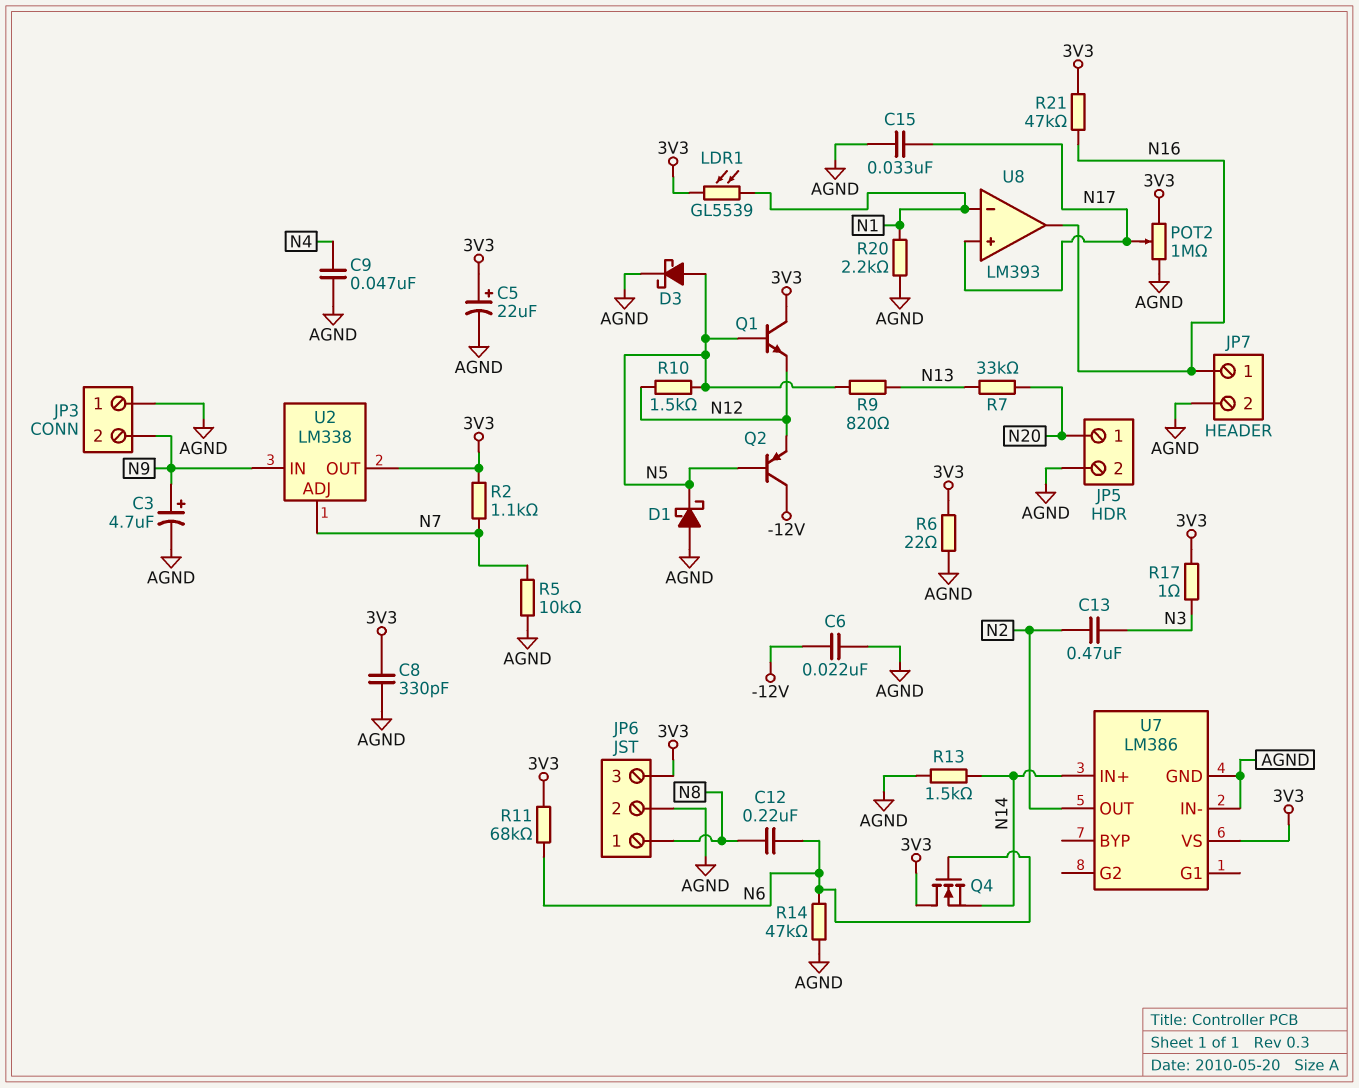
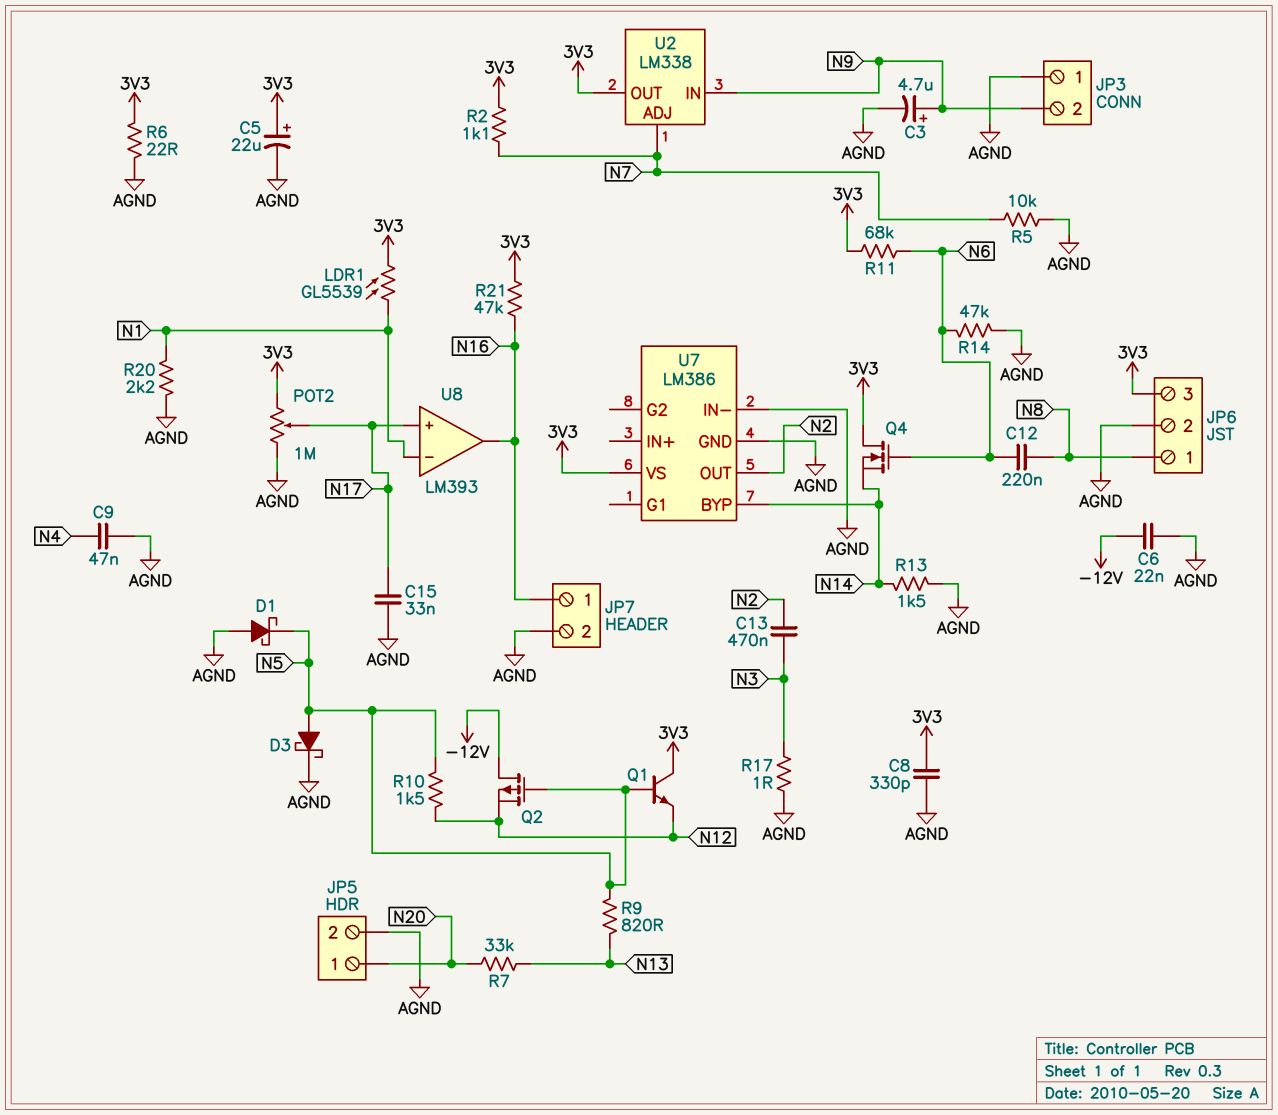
Q2: PNP (B N5, C -12V, E N12) -> PMOS (G N5, D -12V, S N12)
R17: 1 (3V3, N3) -> 1 (AGND, N3)
U7 pin BYP: none -> N14
U7 pin IN+: N14 -> none

